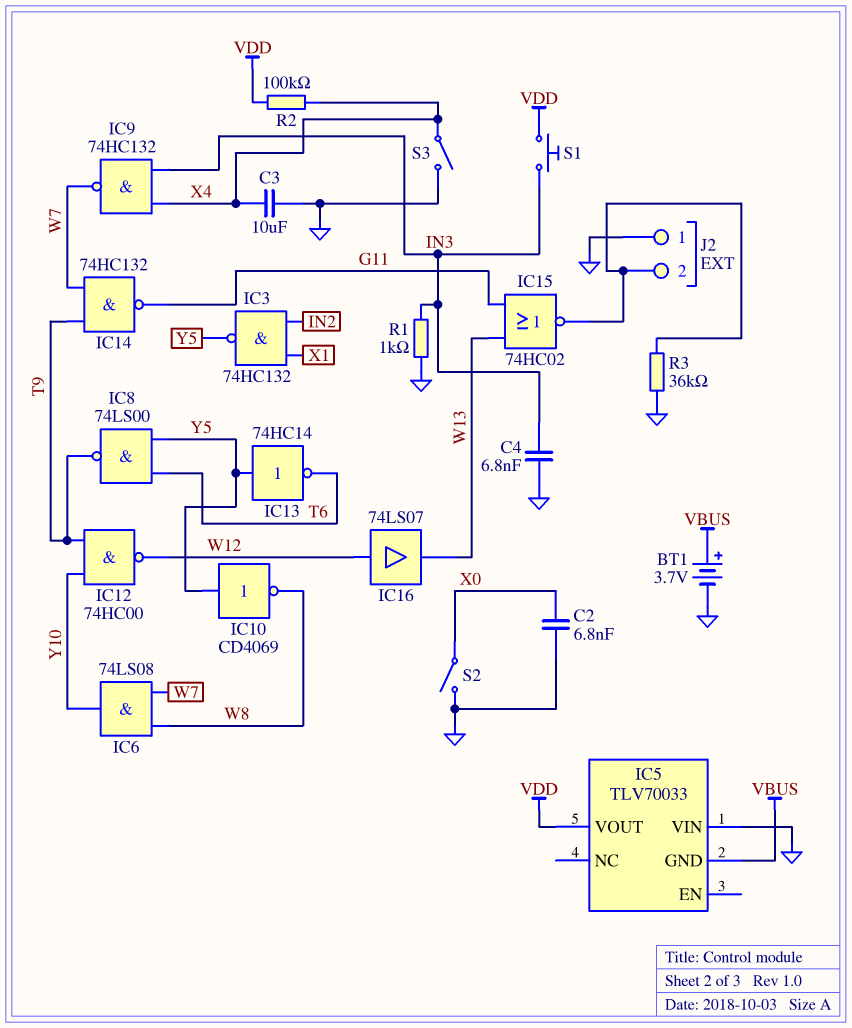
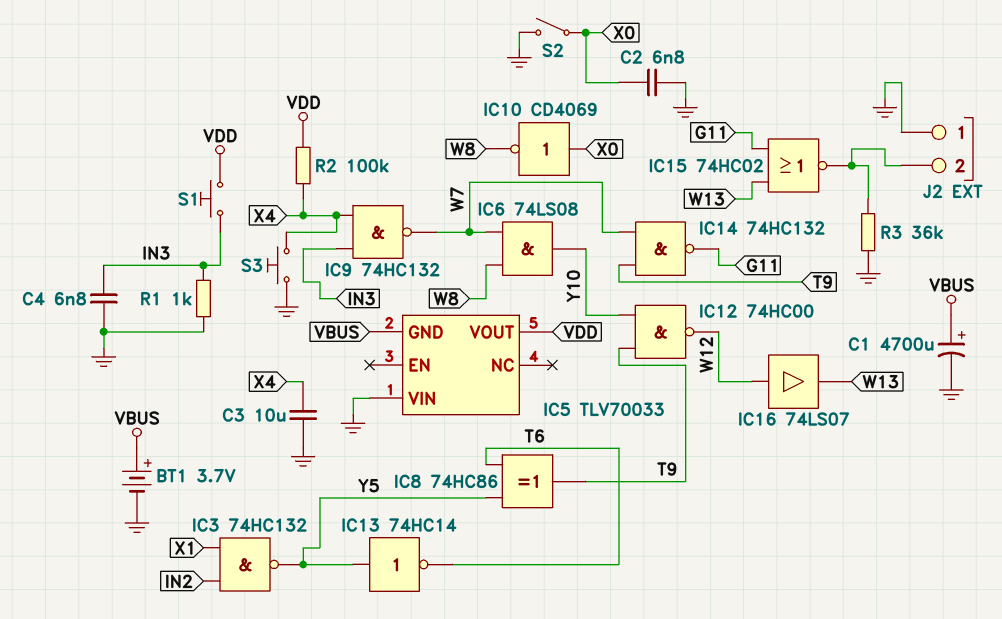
C1: none -> 4700uF (plus VBUS, minus GND)
IC8: NAND 74LS00 (in T6, in Y5, out T9) -> XOR 74HC86 (in T6, in Y5, out T9)
IC10: NOT CD4069 (in Y5, out W8) -> NOT CD4069 (in X0, out W8)
S3: switch (GND, X4) -> button (GND, X4)

